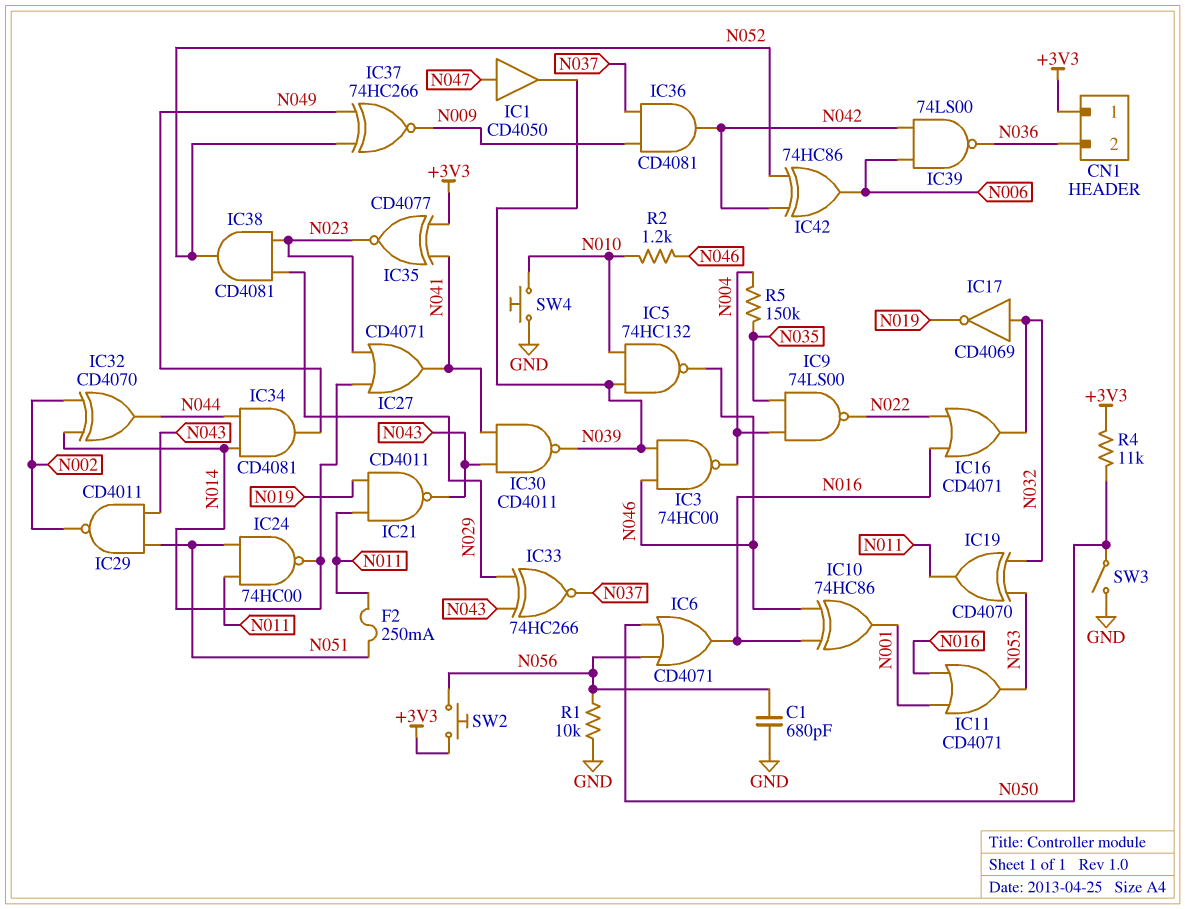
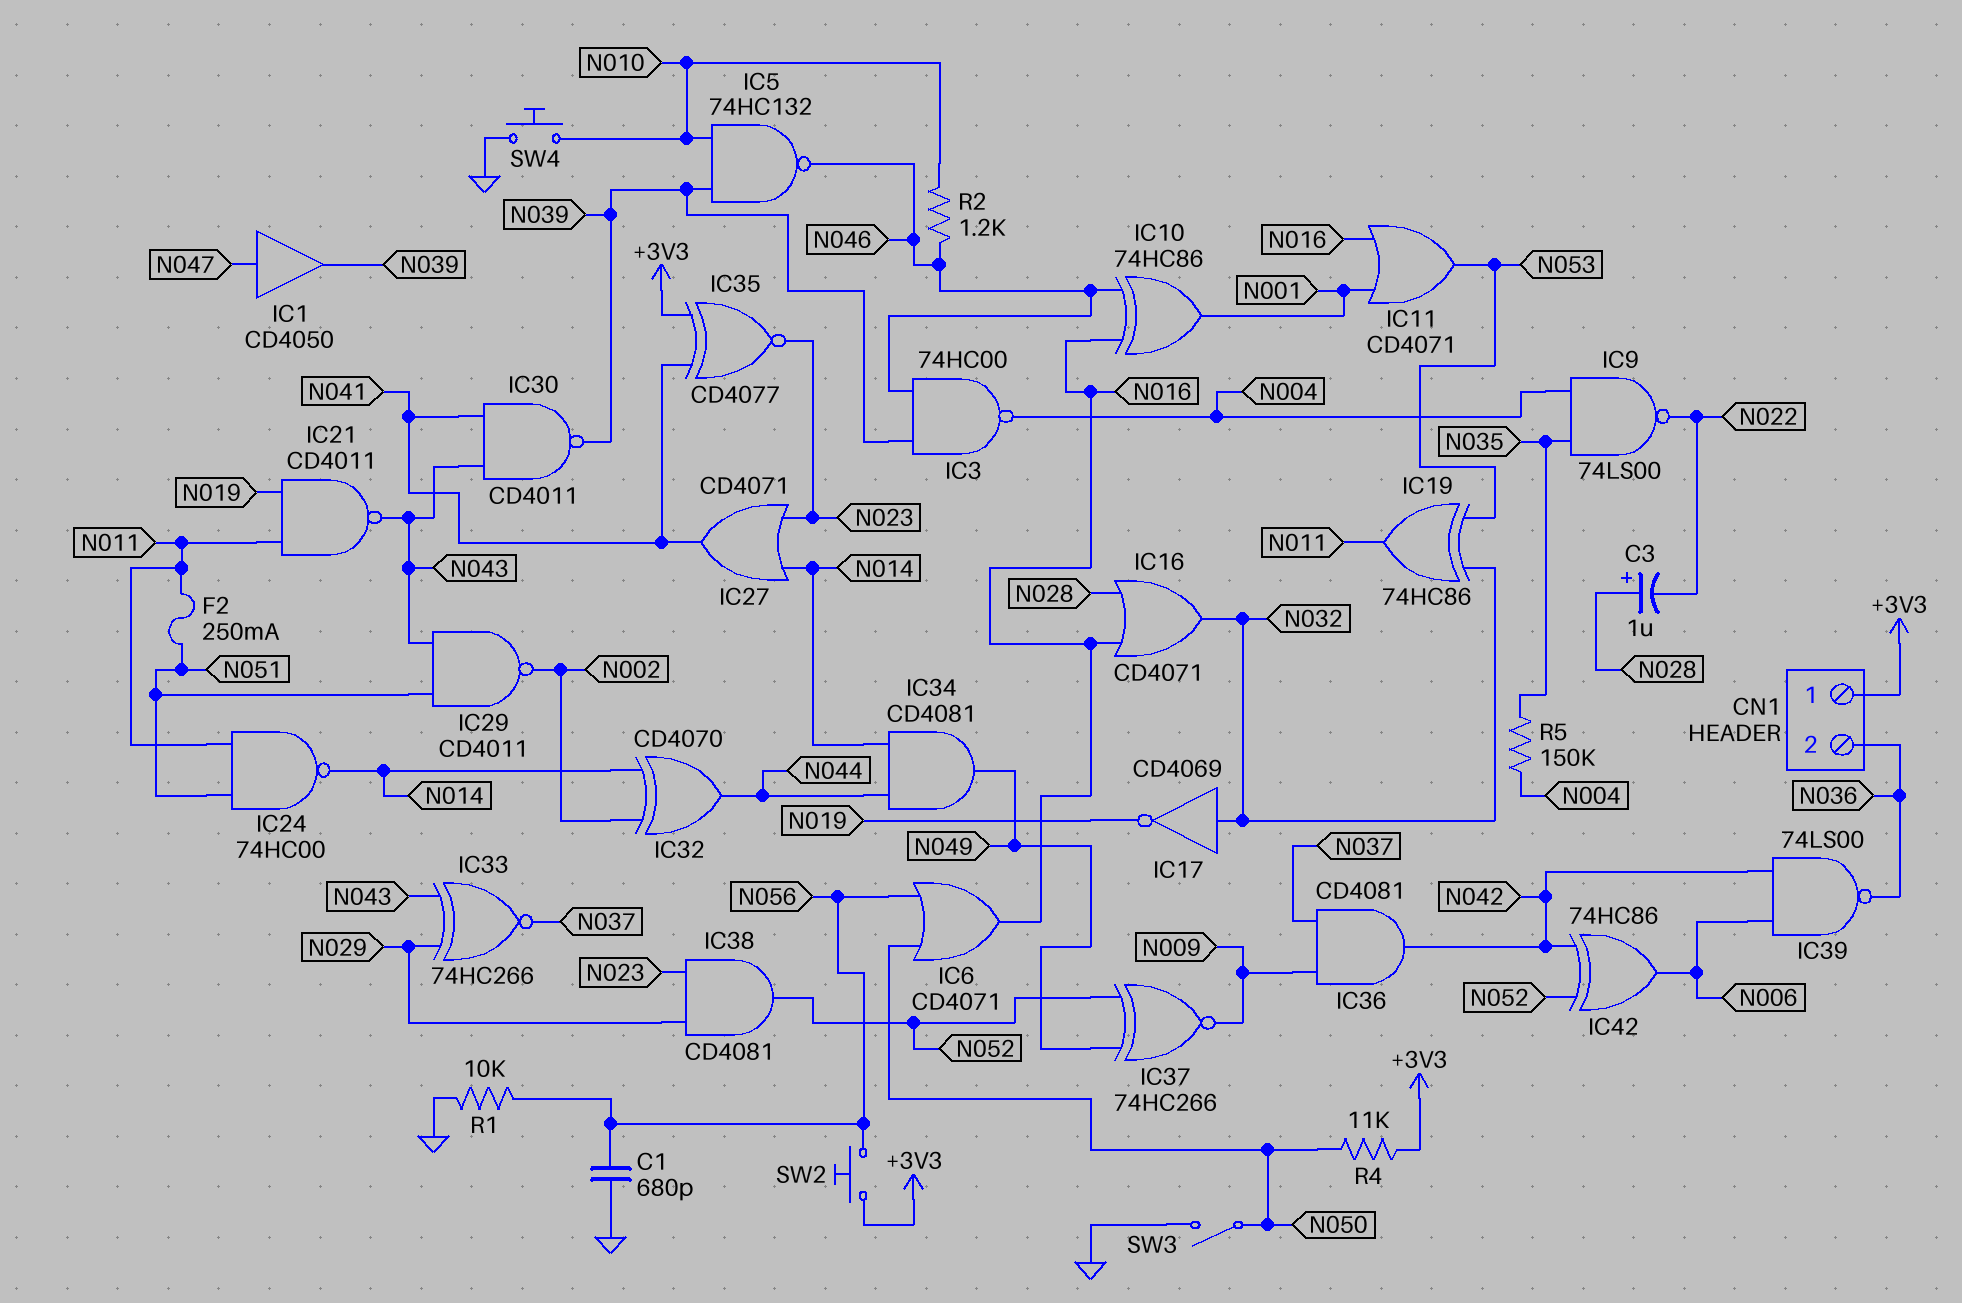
C3: none -> 1uF (plus N028, minus N022)
IC16: OR CD4071 (in N016, in N022, out N032) -> OR CD4071 (in N016, in N028, out N032)
IC19: XOR CD4070 (in N032, in N053, out N011) -> XOR 74HC86 (in N032, in N053, out N011)

